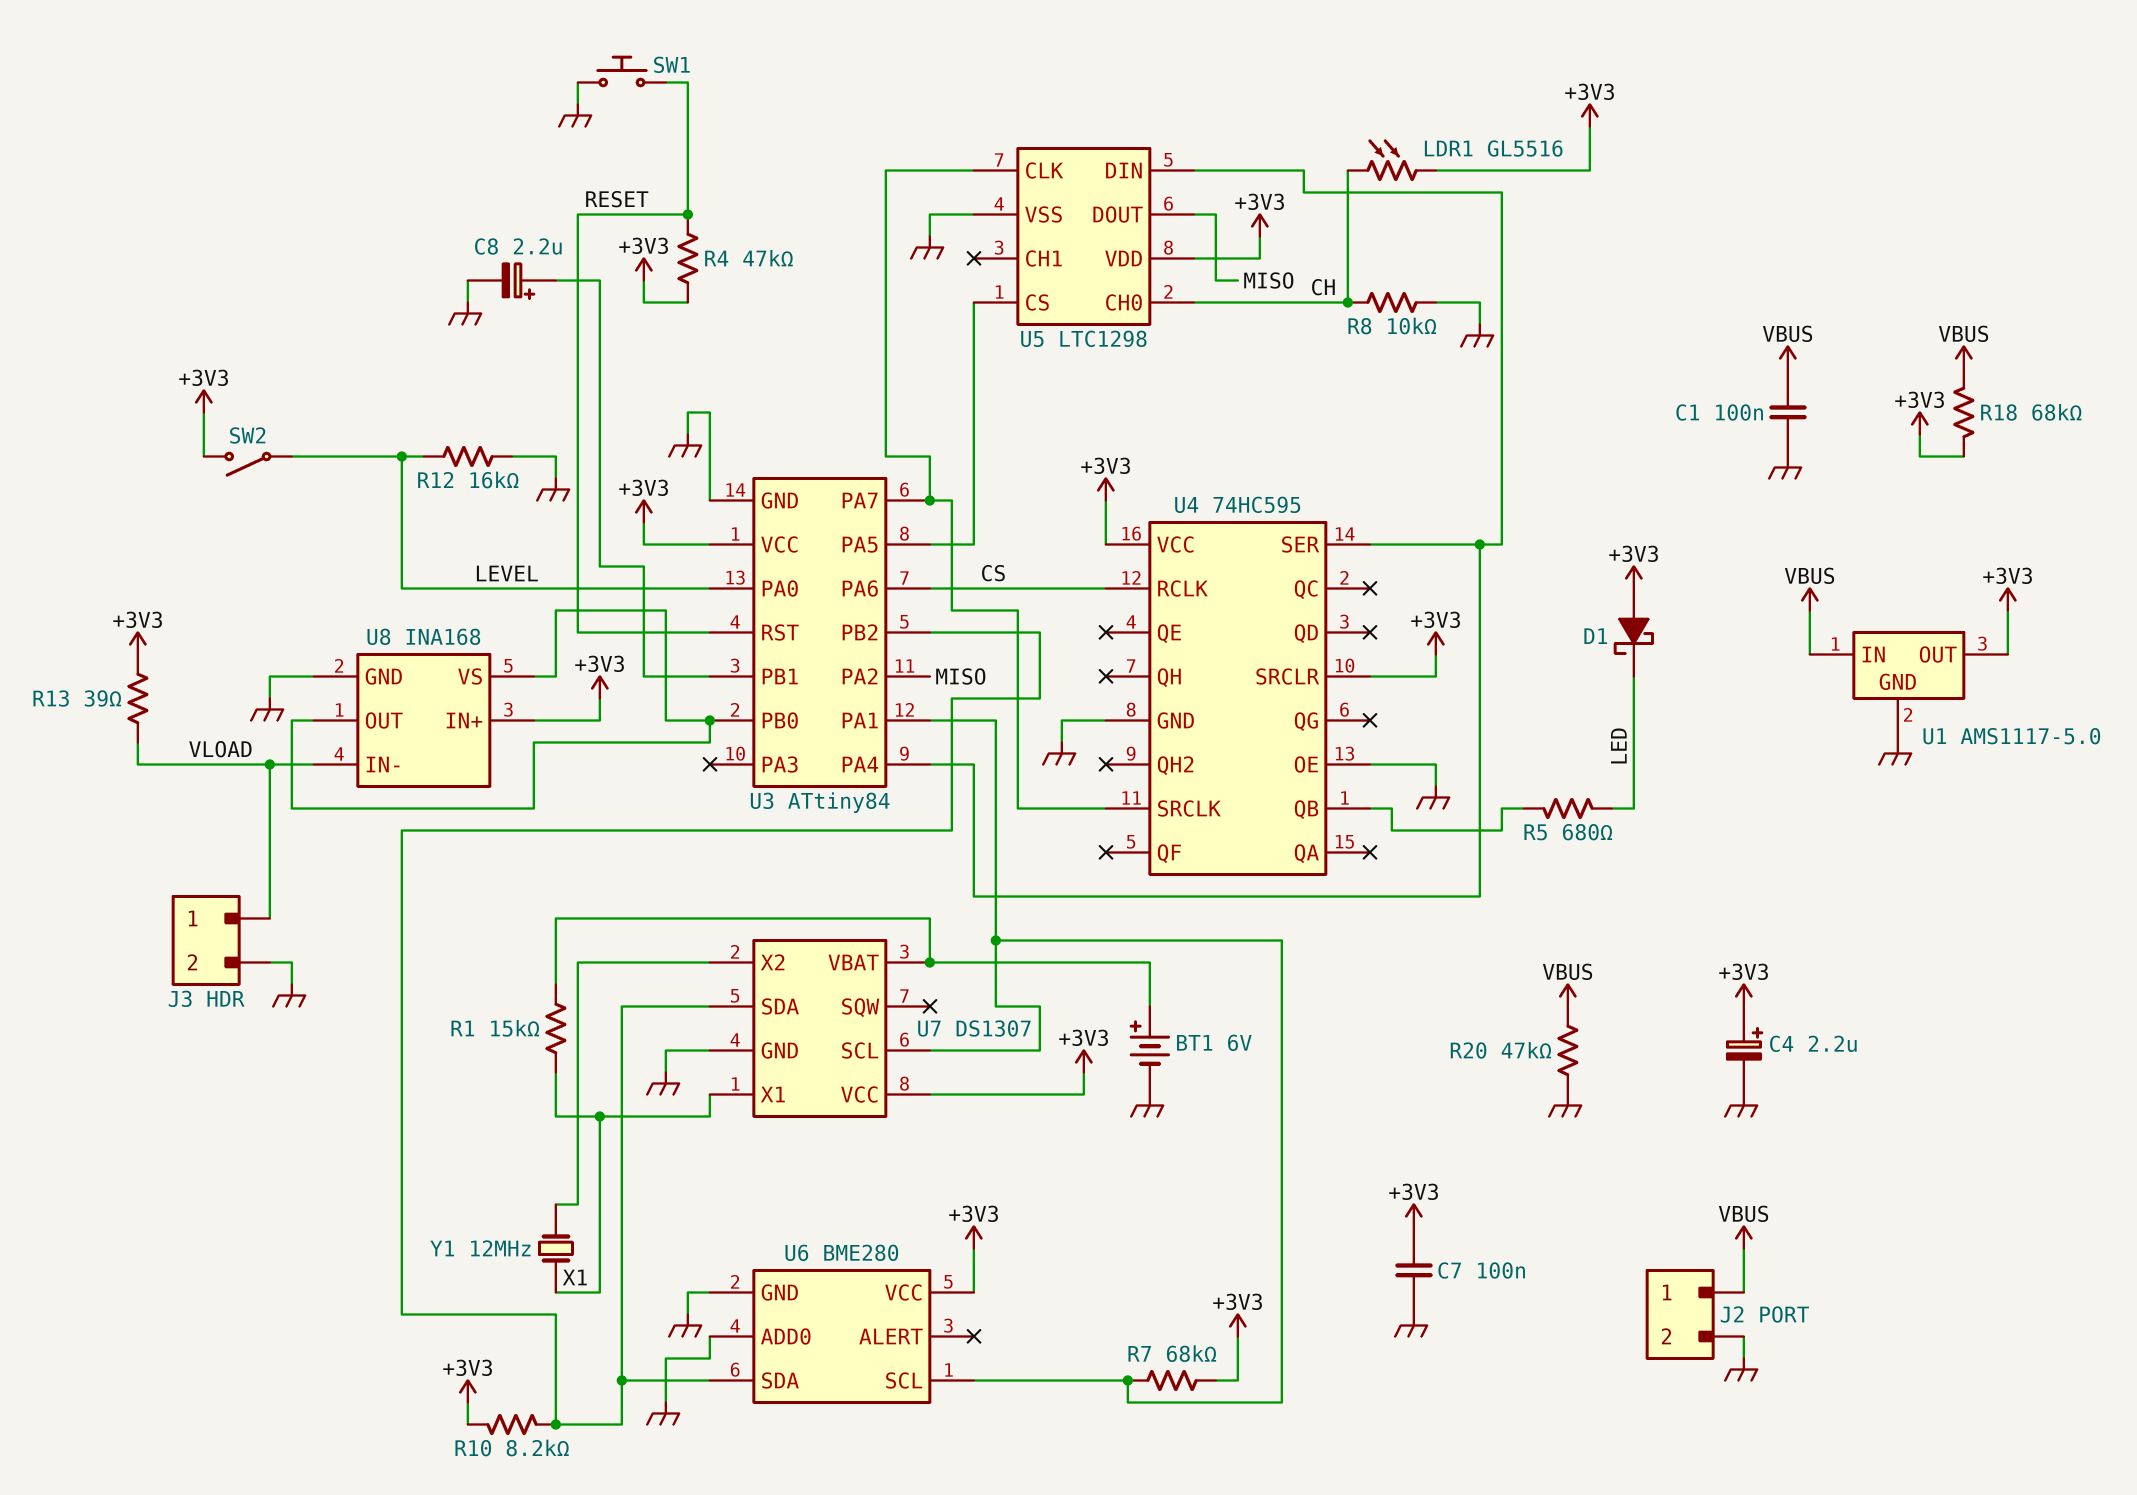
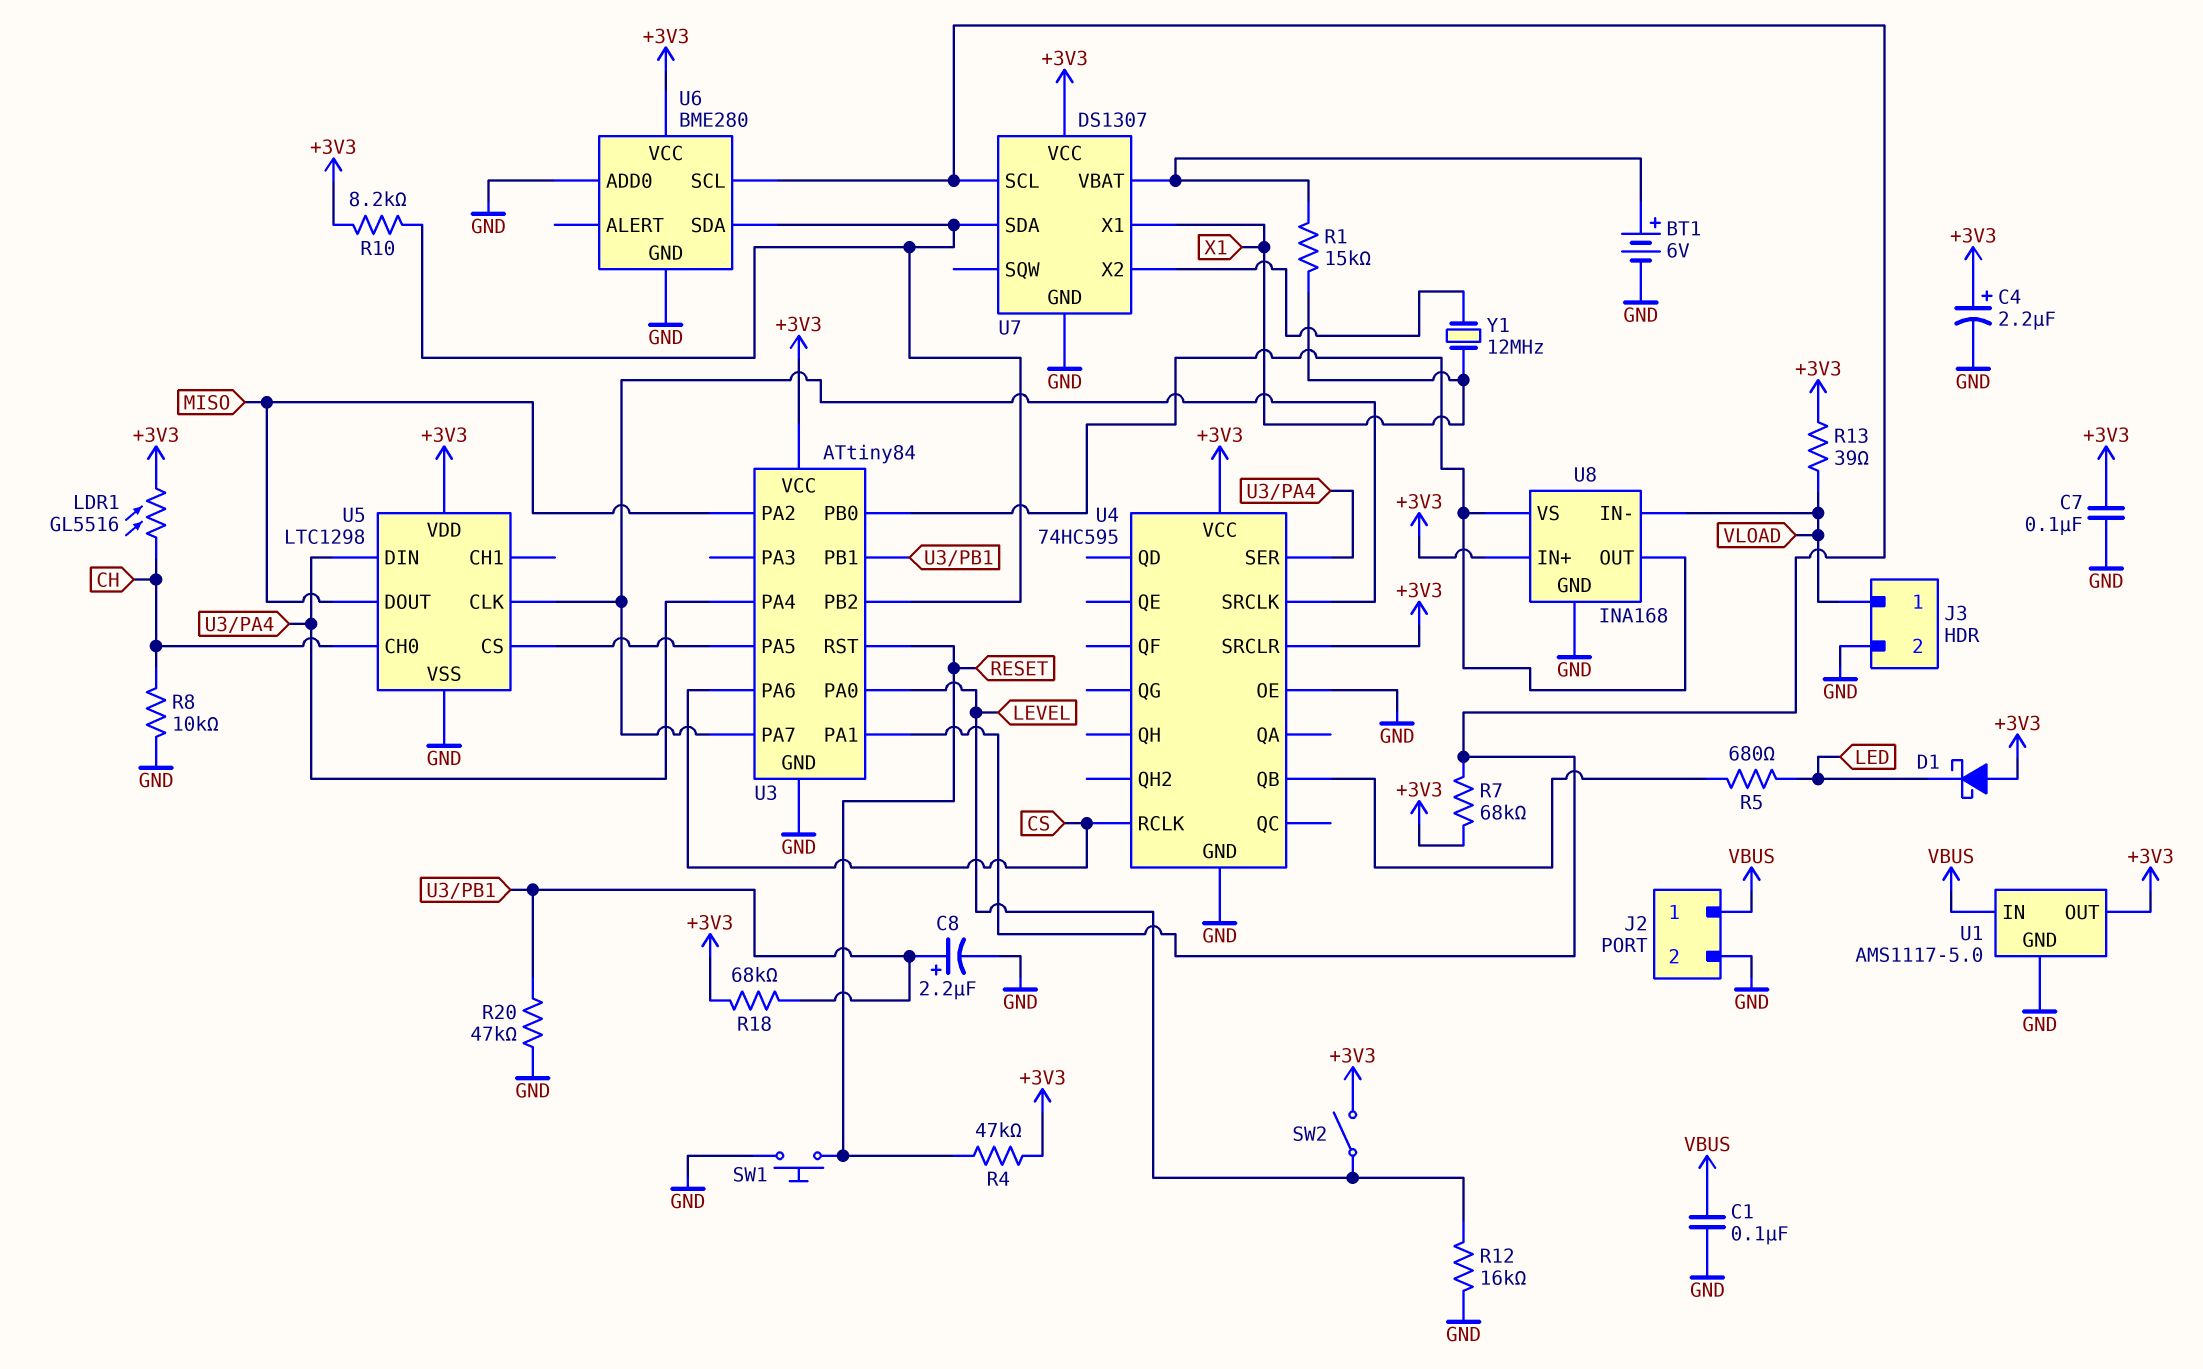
R18: 68k (+3V3, VBUS) -> 68k (+3V3, U3/PB1)
R20: 47k (GND, VBUS) -> 47k (GND, U3/PB1)

